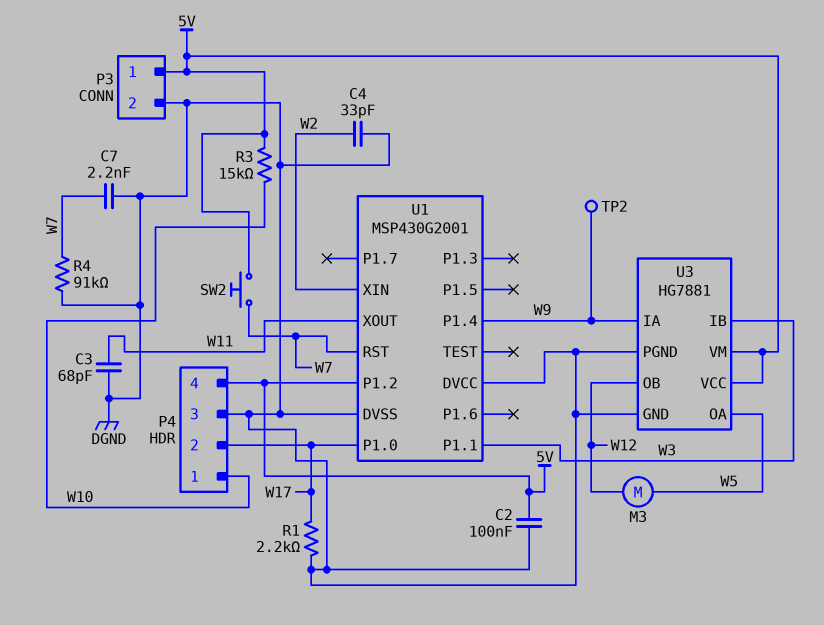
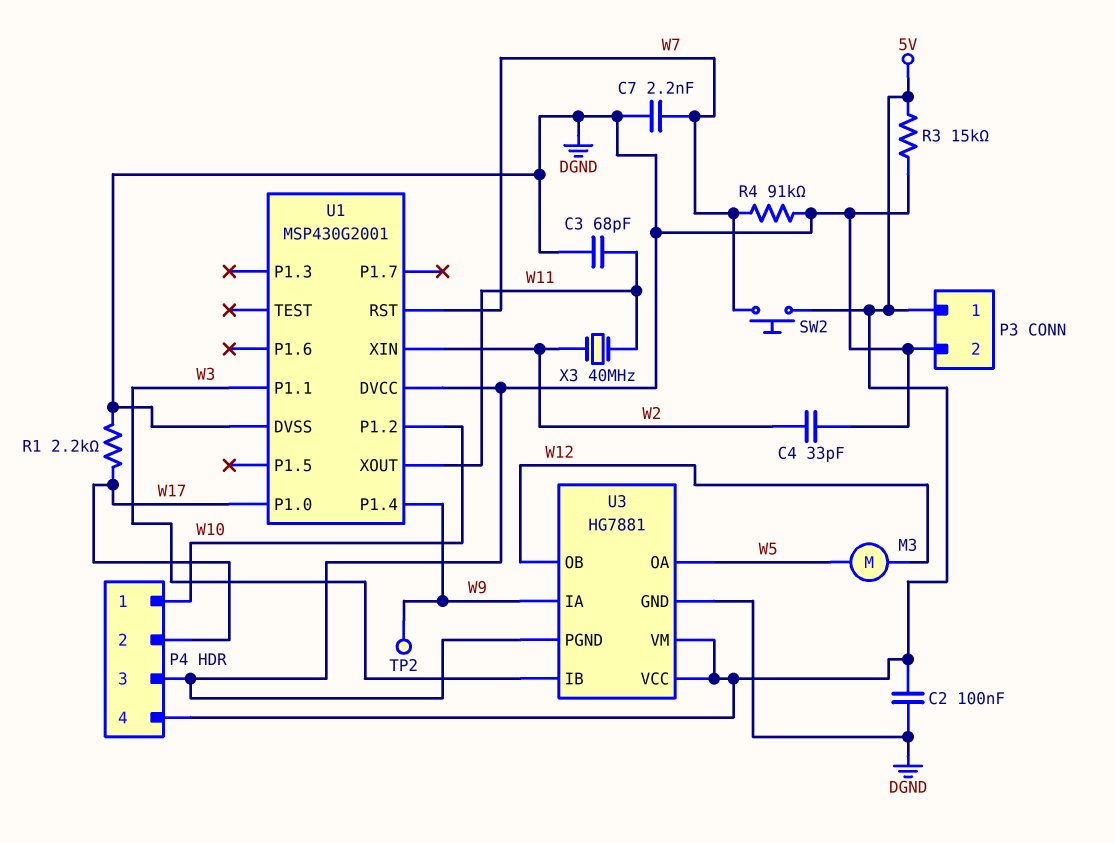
R3: 15k (5V, W10) -> 15k (5V, DGND)
U1 pin P1.2: 5V -> W10
X3: none -> 40MHz (W2, W11)

